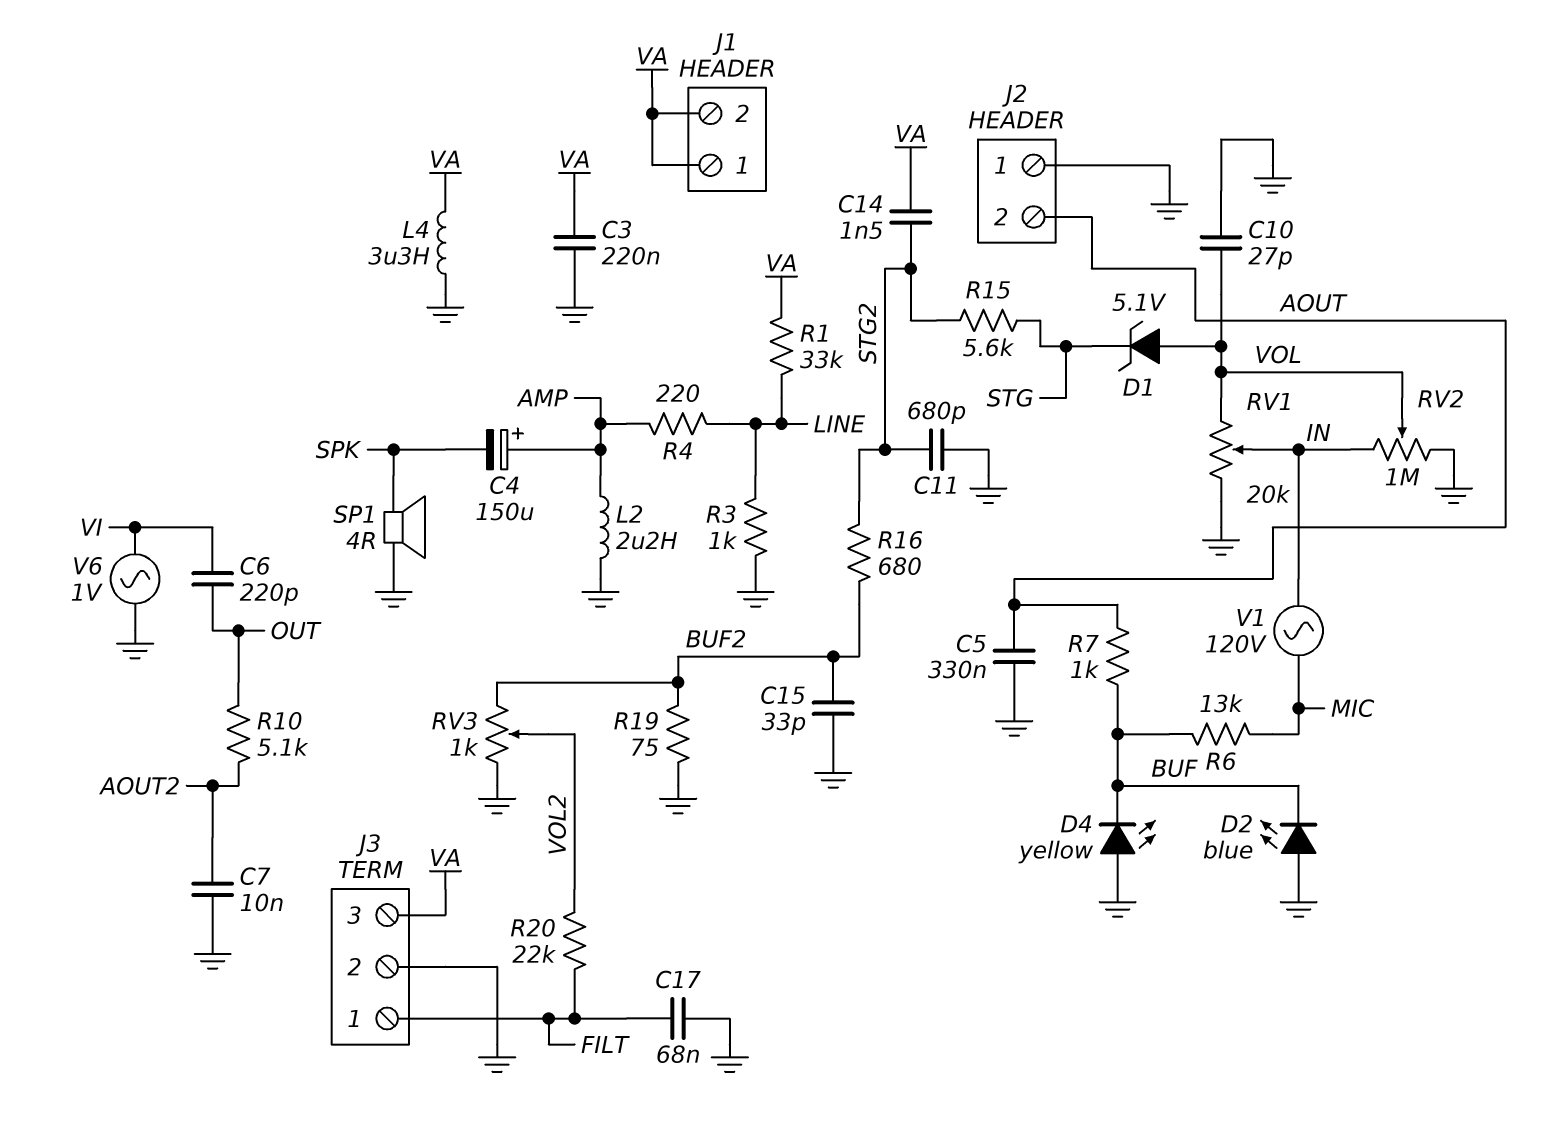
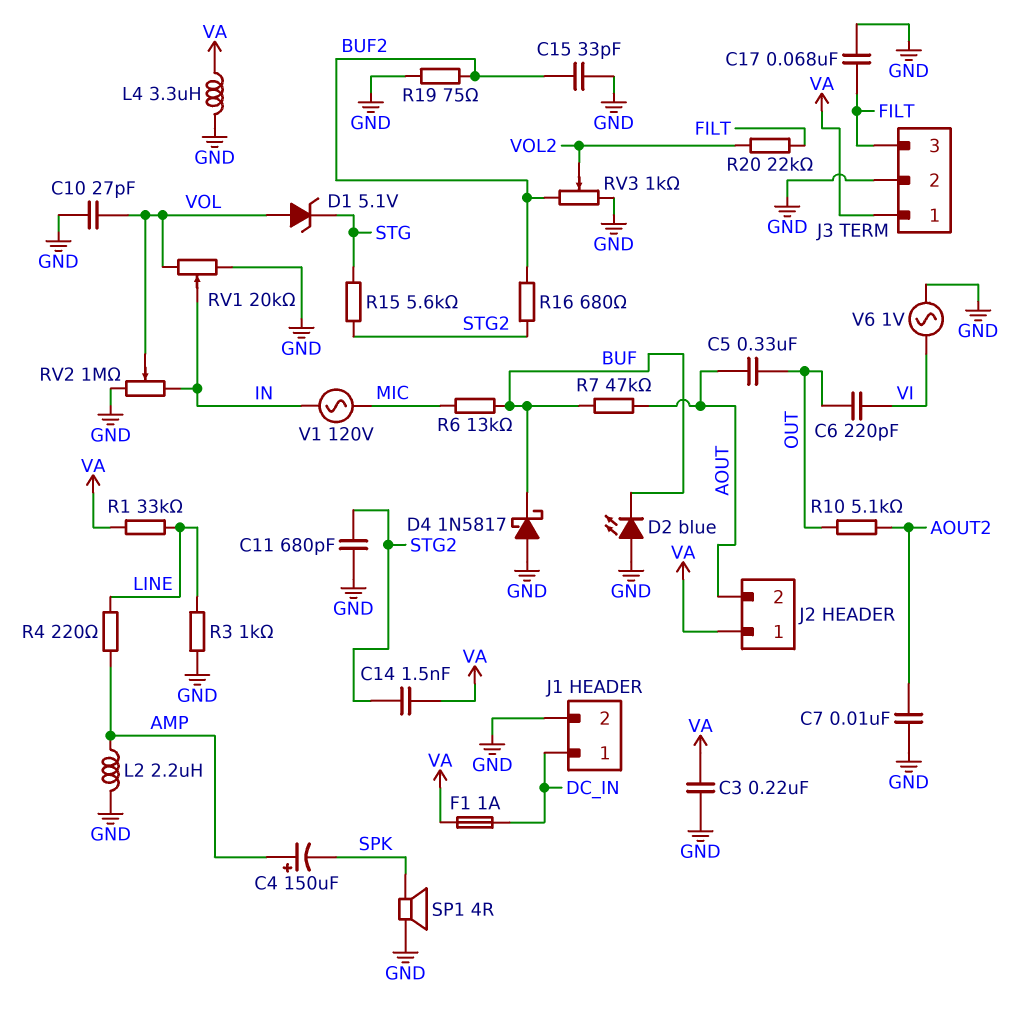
C5: 330nF (AOUT, GND) -> 330nF (AOUT, OUT)
D4: LED yellow (A GND, K BUF) -> schottky 1N5817 (A GND, K BUF)
F1: none -> 1A (DC_IN, VA)
J1 pin 1: VA -> DC_IN
J1 pin 2: VA -> GND
J2 pin 1: GND -> VA
J3 pin 1: FILT -> VA
J3 pin 3: VA -> FILT
R7: 1k (AOUT, BUF) -> 47k (AOUT, BUF)

